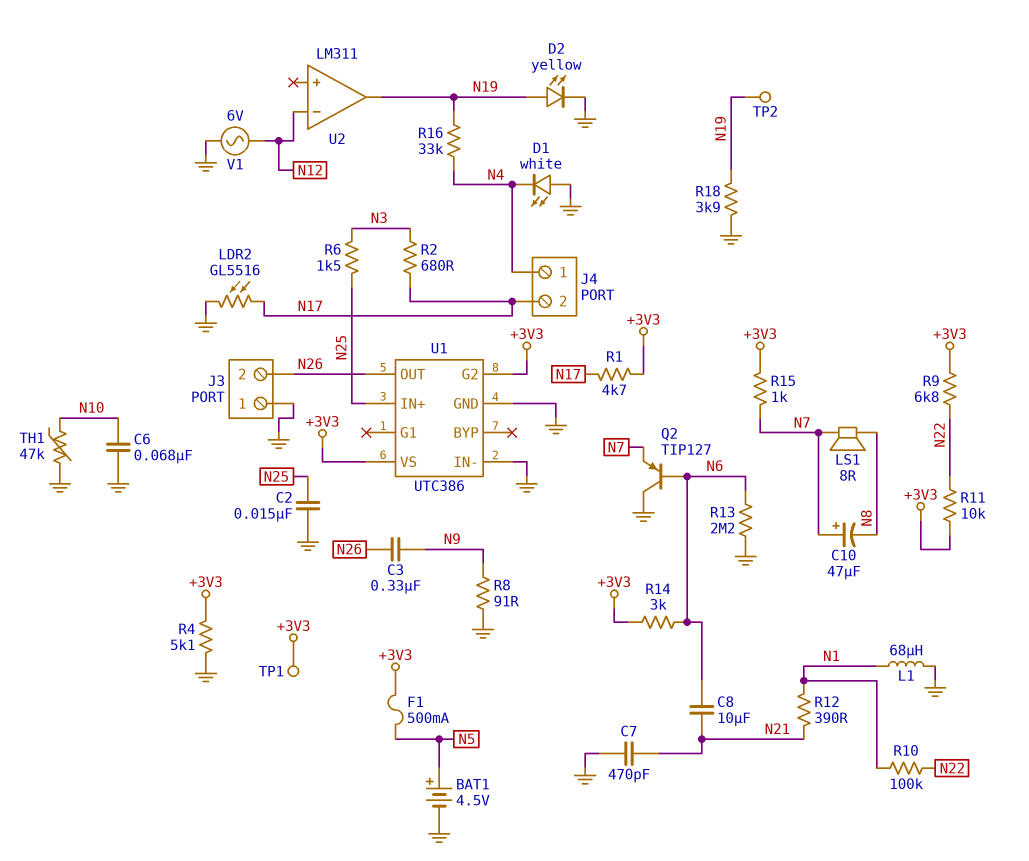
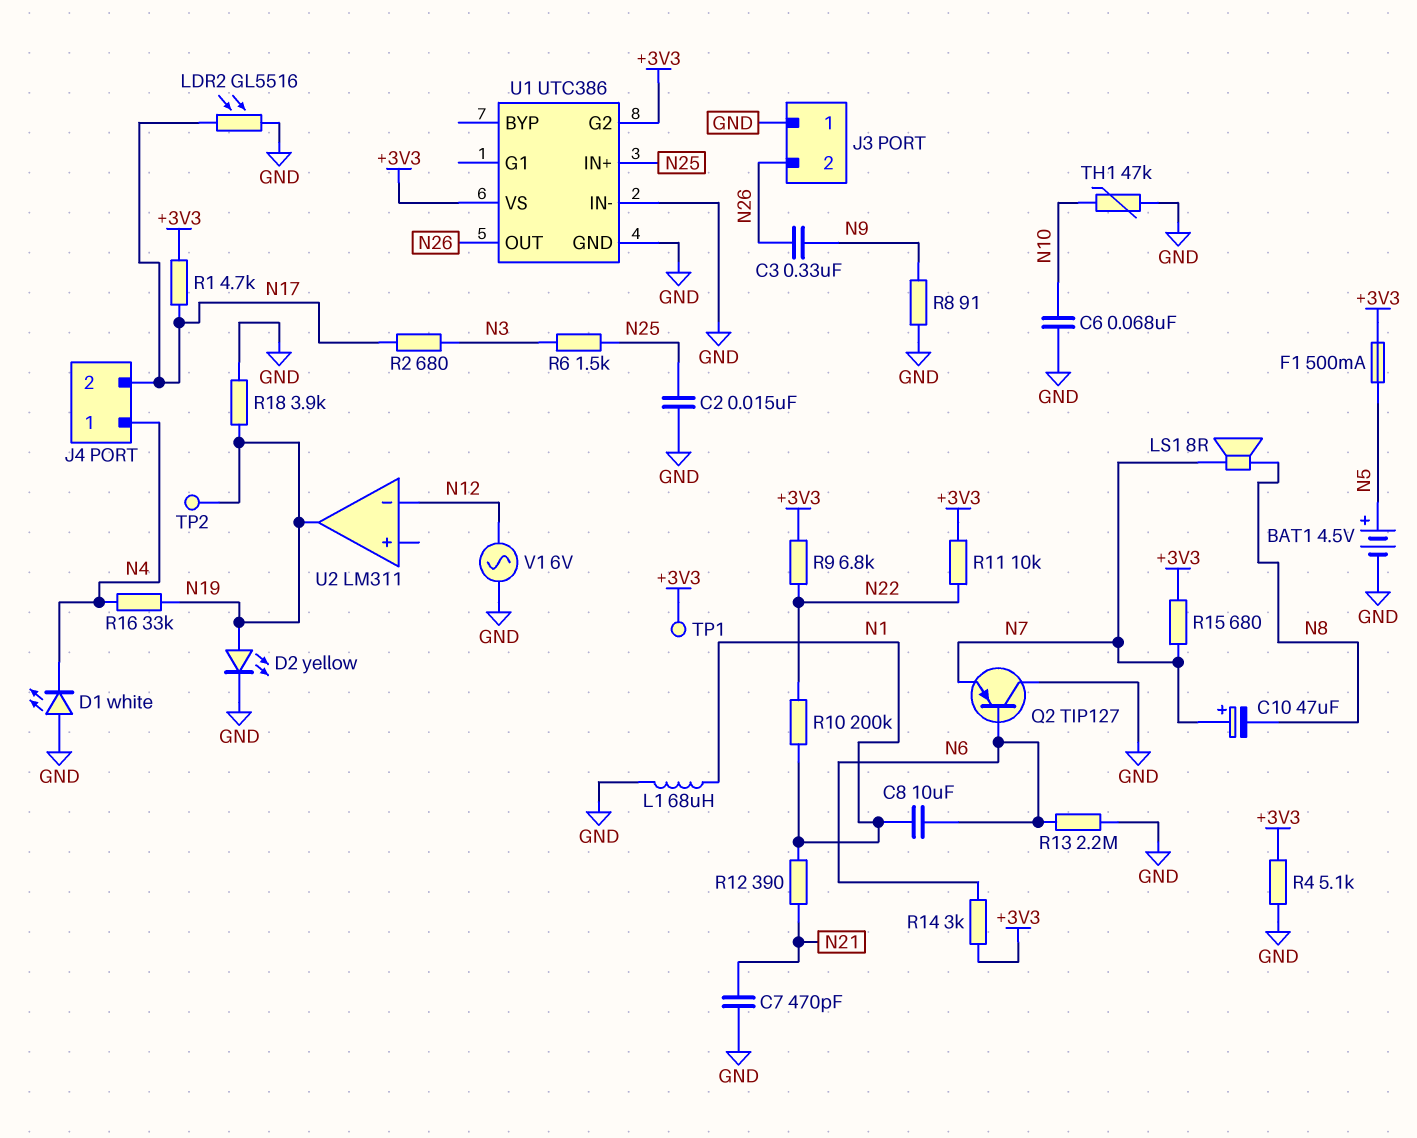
C8: 10uF (N6, N21) -> 10uF (N1, N6)
R10: 100k (N1, N22) -> 200k (N1, N22)
R15: 1k (+3V3, N7) -> 680 (+3V3, N7)

